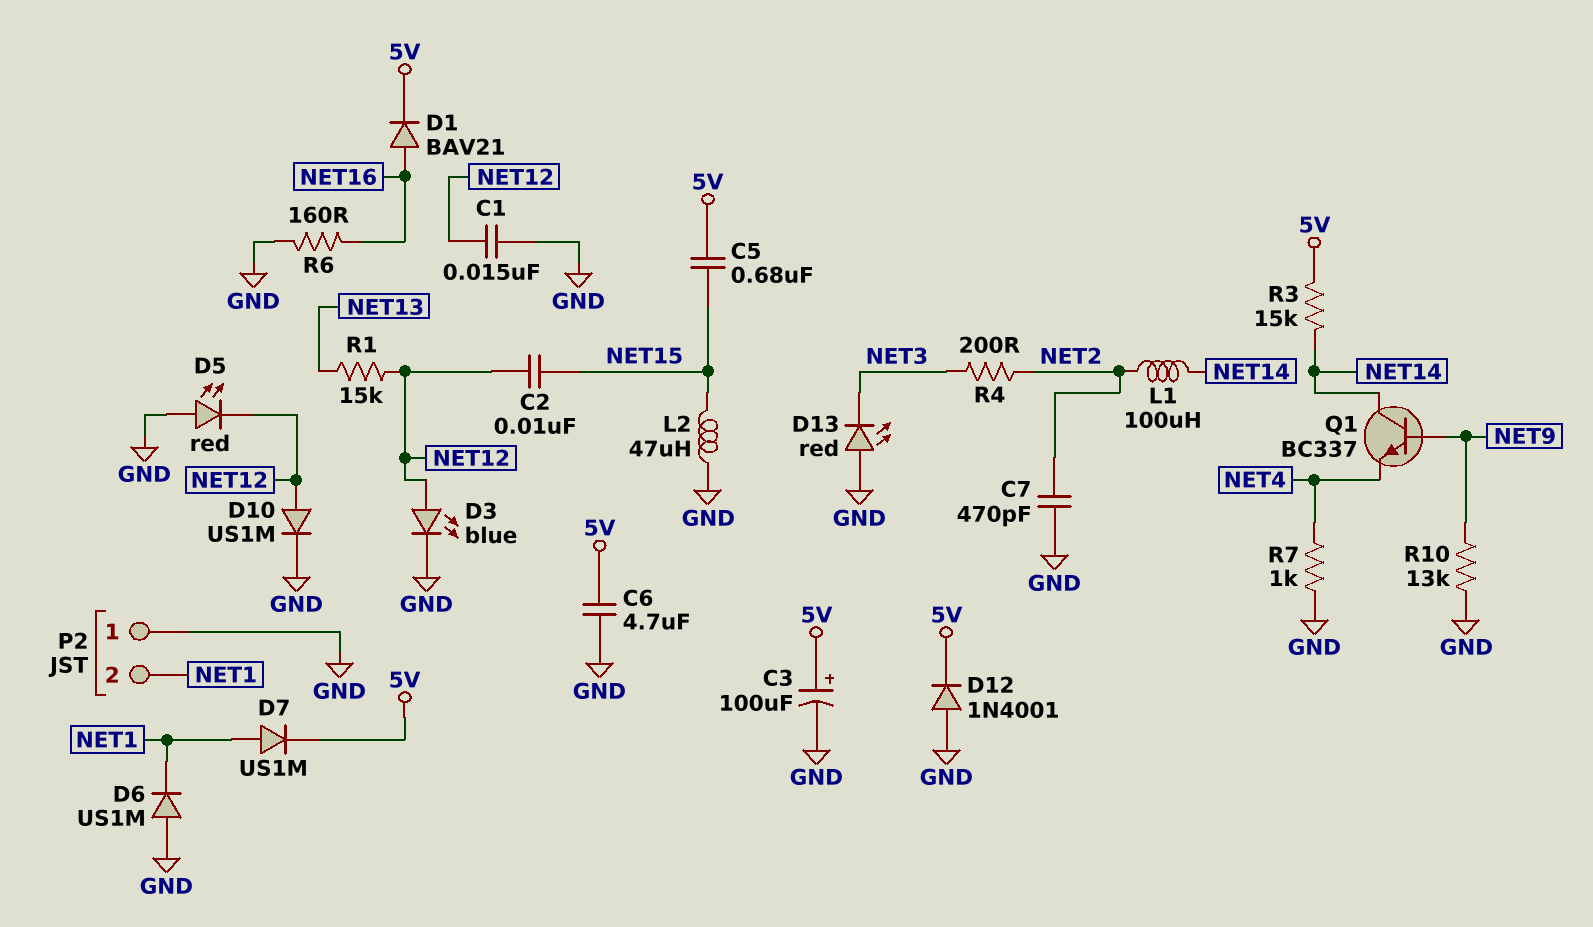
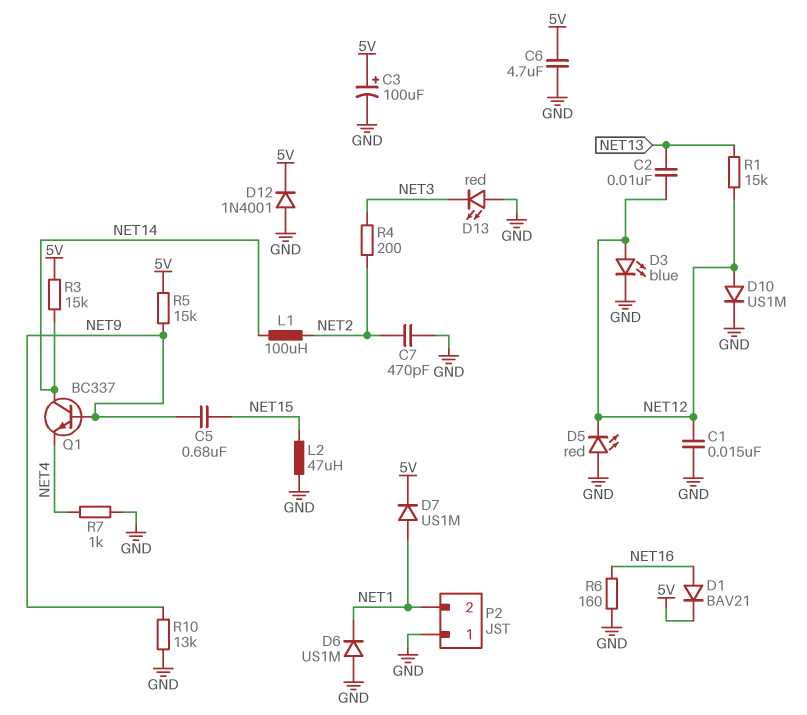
C2: 10nF (NET12, NET15) -> 10nF (NET12, NET13)
C5: 680nF (5V, NET15) -> 680nF (NET9, NET15)
R5: none -> 15k (5V, NET9)

